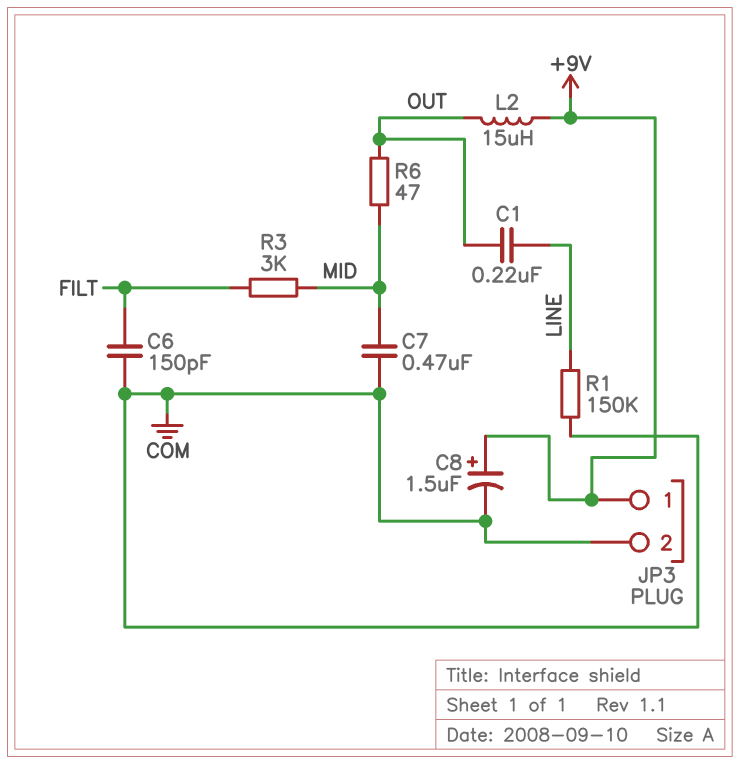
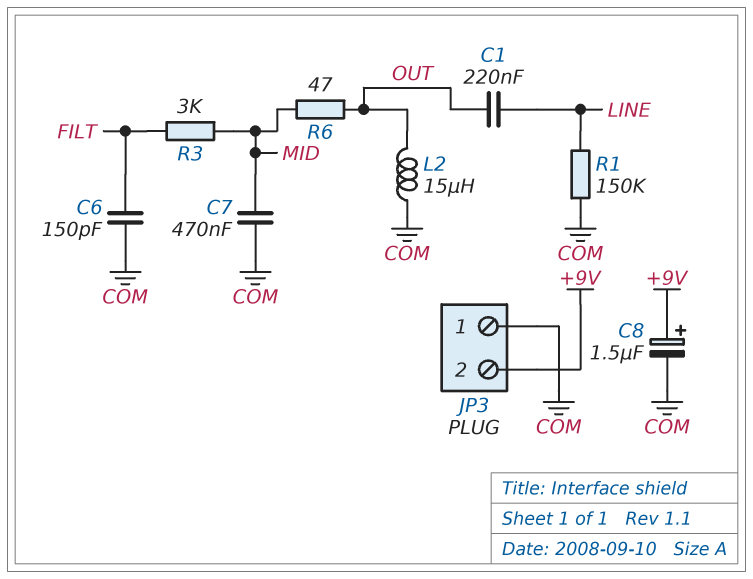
JP3 pin 1: +9V -> COM
JP3 pin 2: COM -> +9V
L2: 15uH (+9V, OUT) -> 15uH (COM, OUT)

